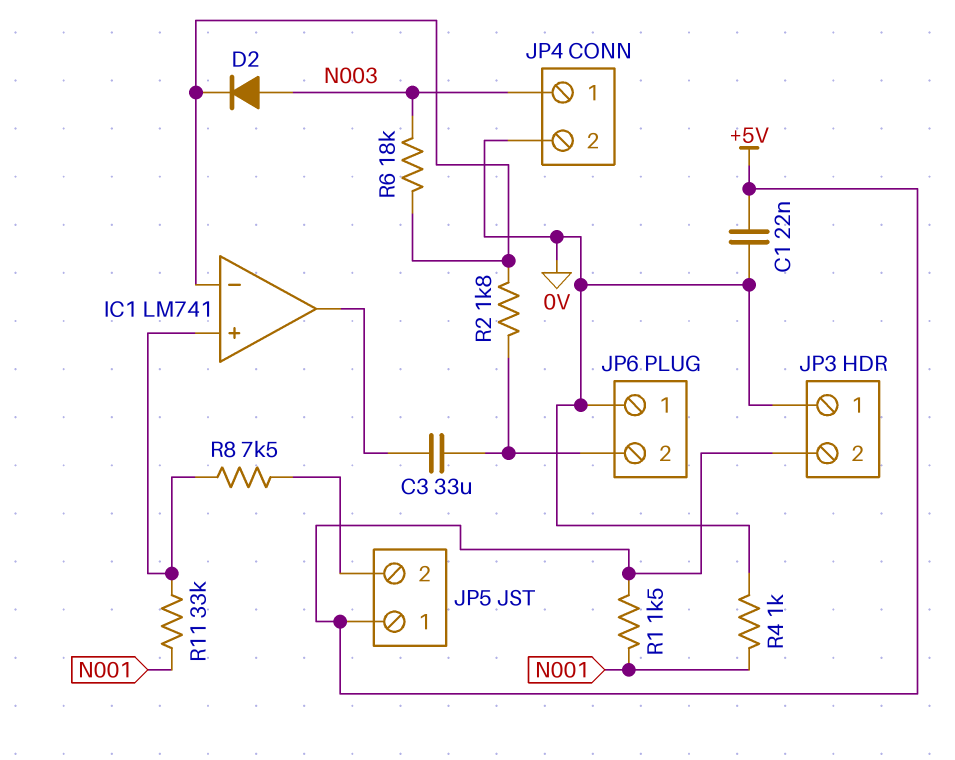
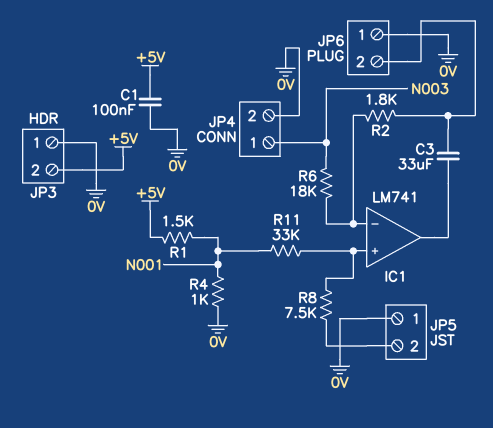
C1: 22nF (+5V, 0V) -> 100nF (+5V, 0V)
D2: diode (A N003, K IC1/in-) -> none
JP5 pin 1: +5V -> 0V

